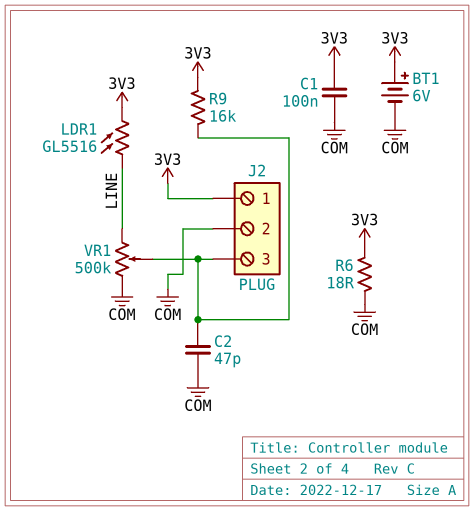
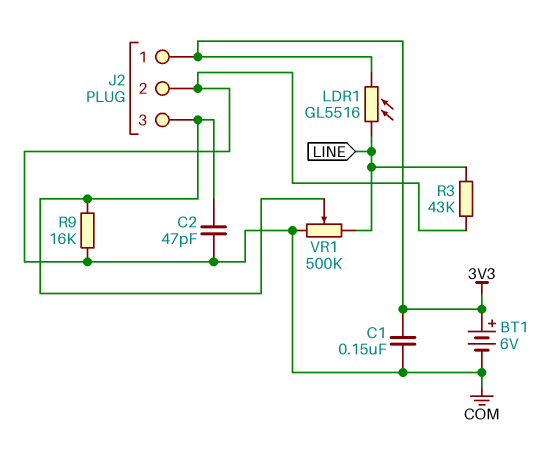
C1: 100nF (3V3, COM) -> 150nF (3V3, COM)
R3: none -> 43k (COM, LINE)
R6: 18 (3V3, COM) -> none
R9: 16k (3V3, J2/3) -> 16k (COM, J2/3)

